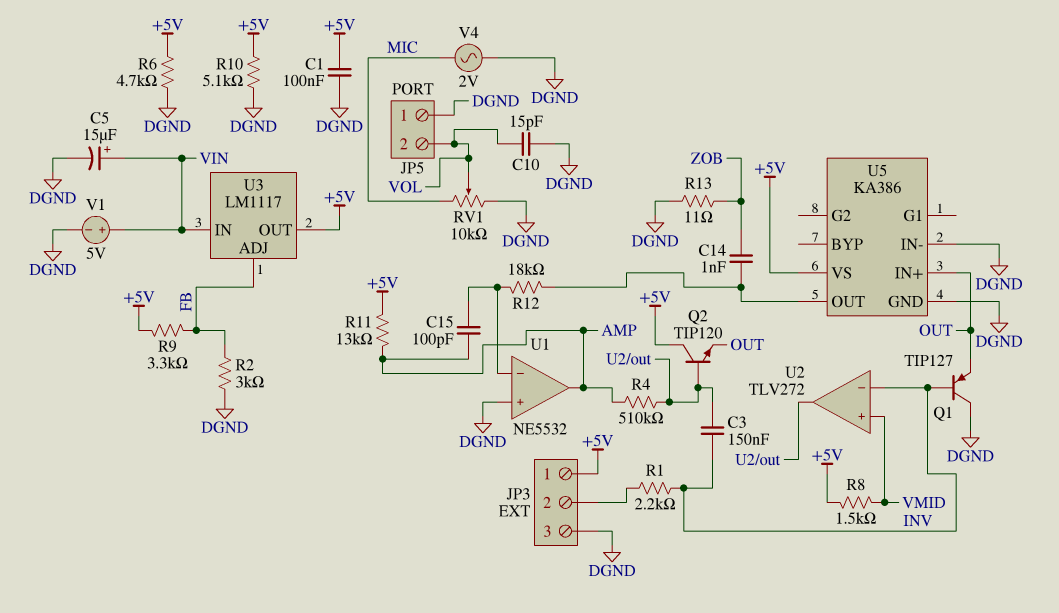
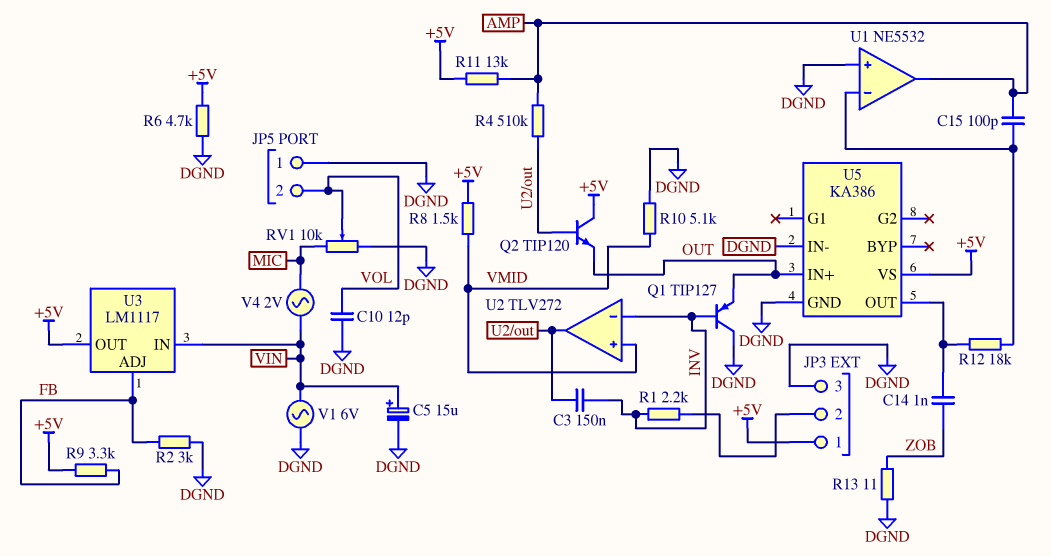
C1: 100nF (+5V, DGND) -> none
C10: 15pF (DGND, VOL) -> 12pF (DGND, VOL)
R10: 5.1k (+5V, DGND) -> 5.1k (DGND, VMID)
V1: 5V (plus VIN, minus DGND) -> AC 6V (DGND, VIN)
V4: AC 2V (DGND, MIC) -> AC 2V (MIC, VIN)

